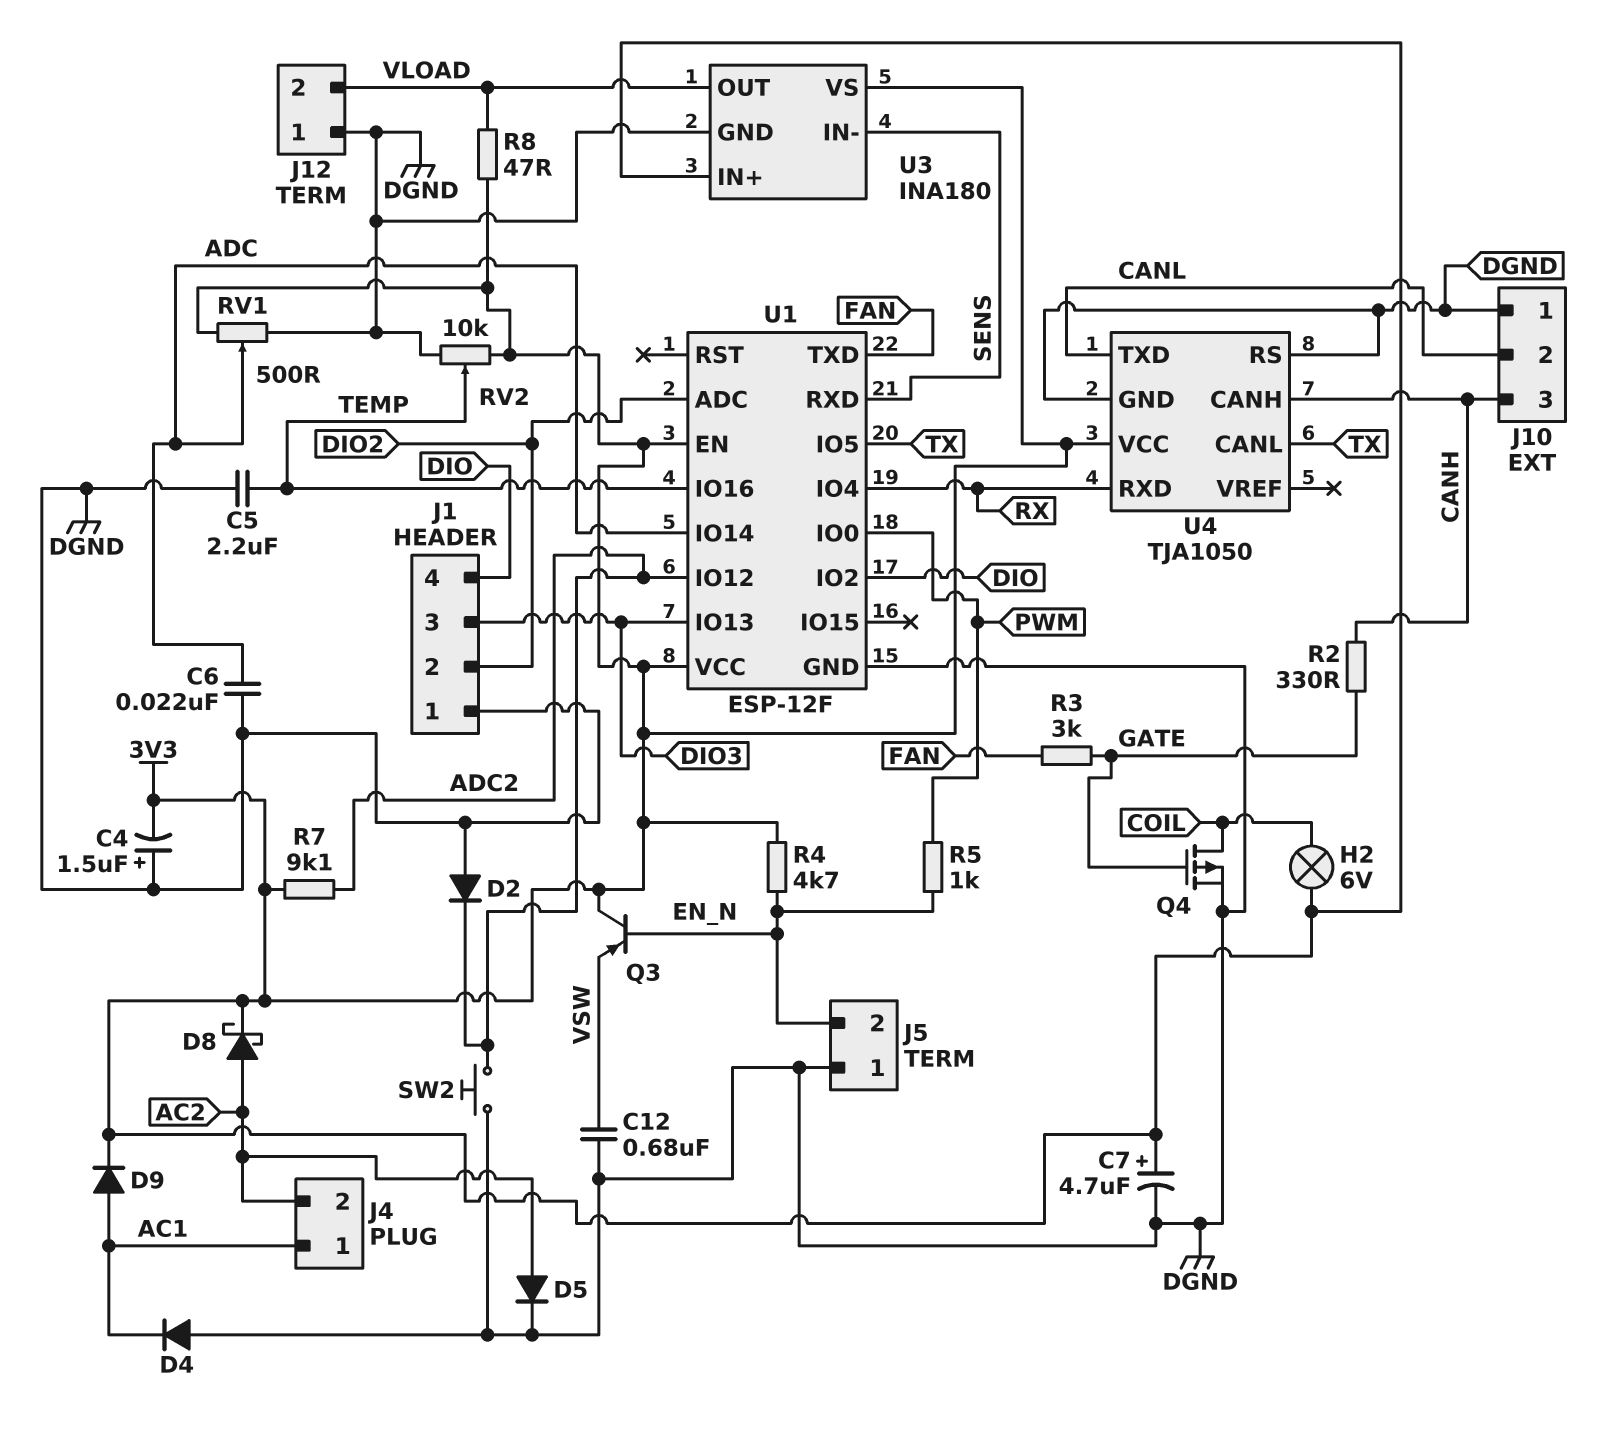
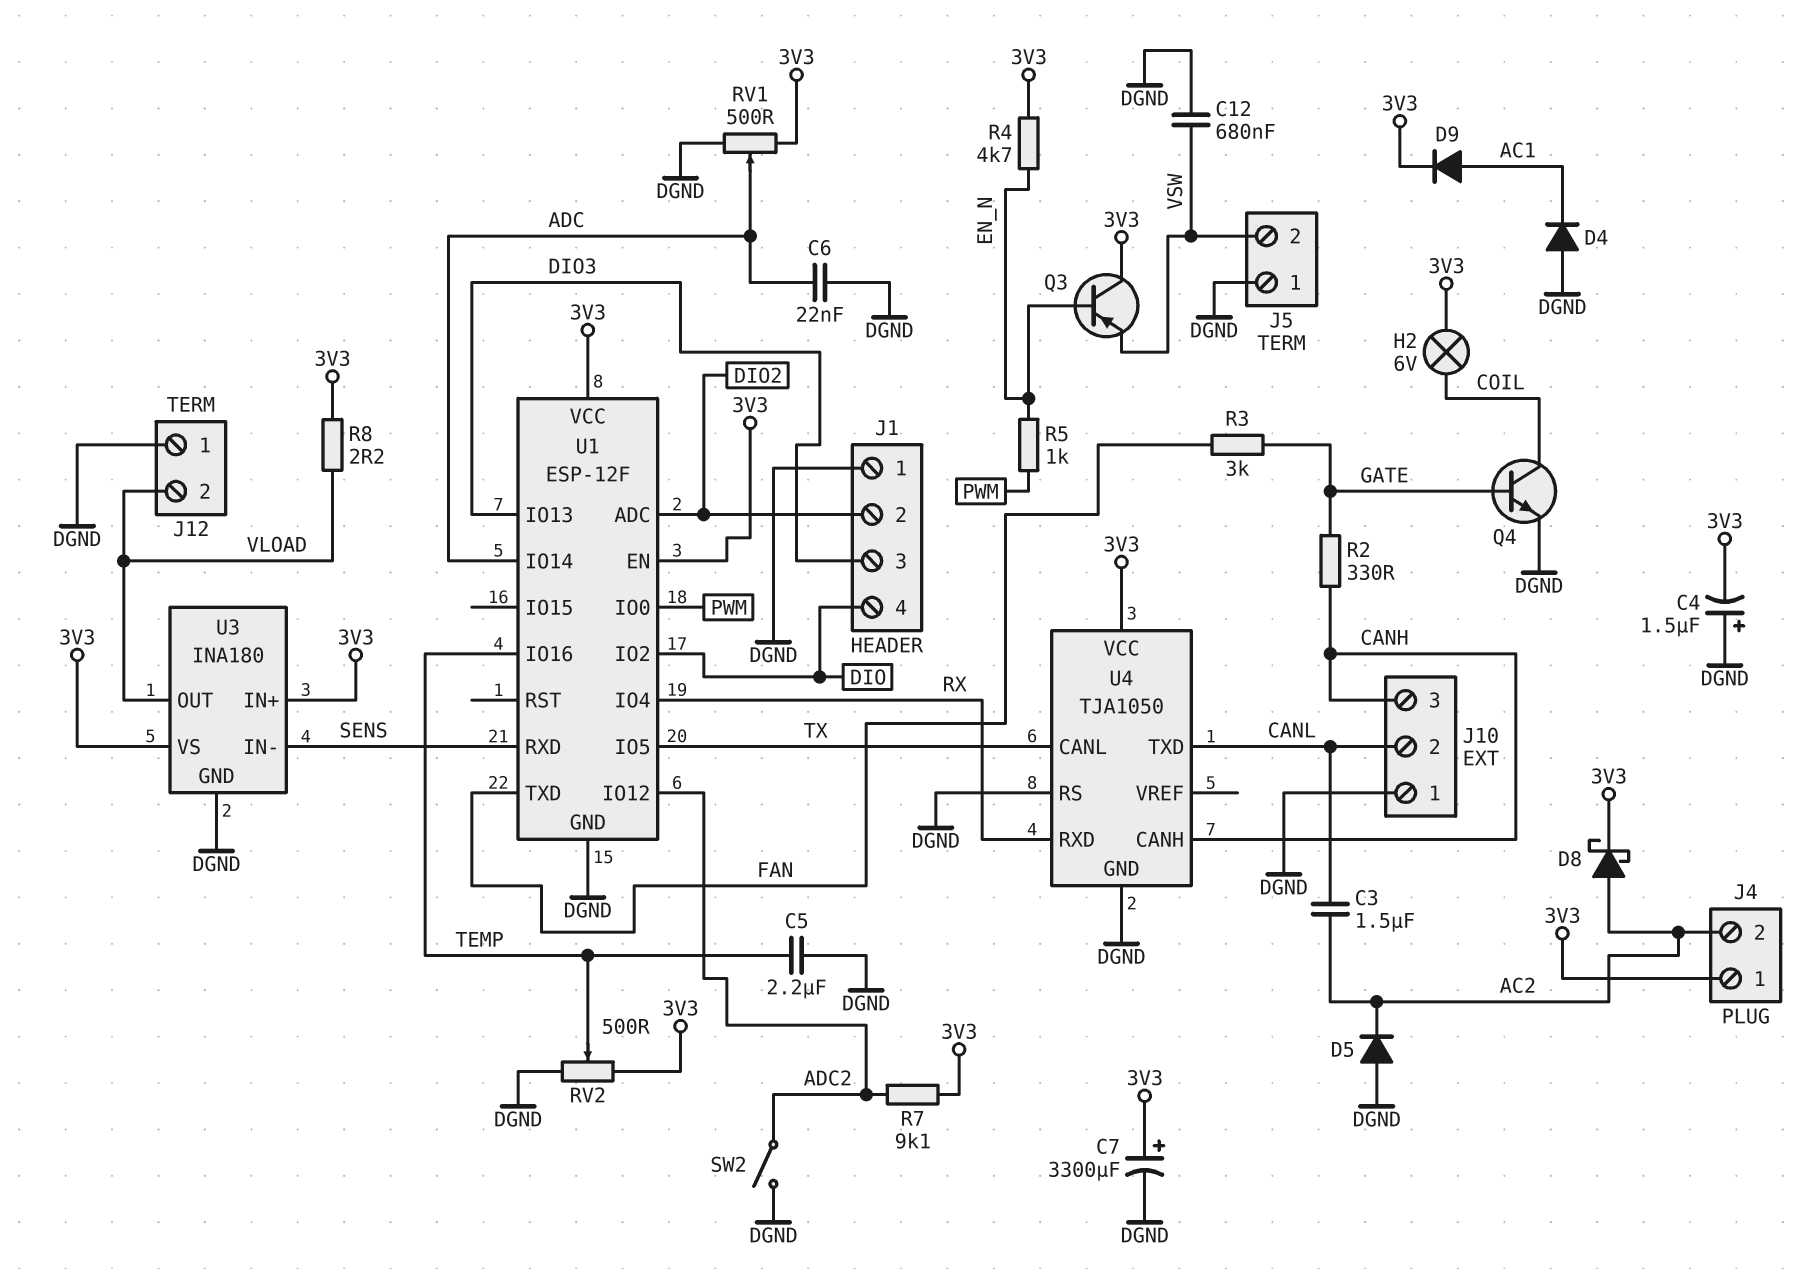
C3: none -> 1.5uF (AC2, CANL)
C7: 4.7uF (plus 3V3, minus DGND) -> 3300uF (plus 3V3, minus DGND)
D2: diode (A DGND, K ADC2) -> none
D5: diode (A AC2, K DGND) -> diode (A DGND, K AC2)
J4 pin 1: AC1 -> 3V3
J5 pin 2: EN_N -> VSW
Q4: PMOS (G GATE, D COIL, S DGND) -> NPN (B GATE, C COIL, E DGND)
R8: 47 (3V3, VLOAD) -> 2.2 (3V3, VLOAD)
RV2: 10k (3V3, DGND, wiper TEMP) -> 500 (3V3, DGND, wiper TEMP)
SW2: button (ADC2, DGND) -> switch (ADC2, DGND)

